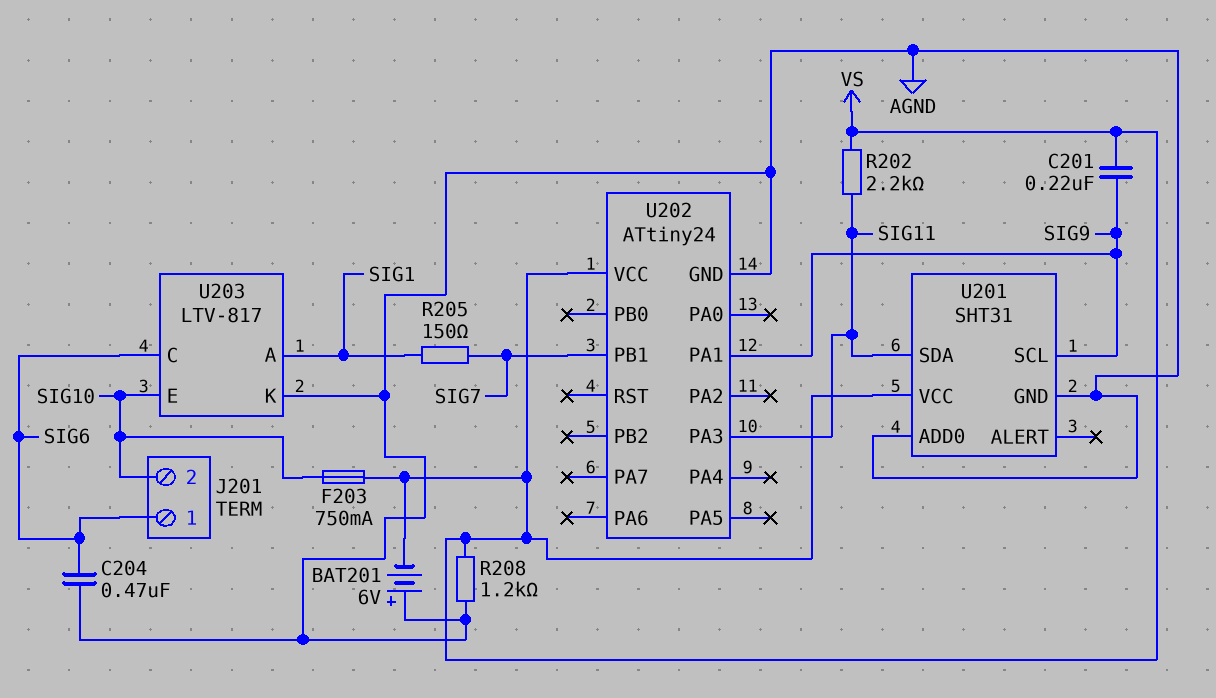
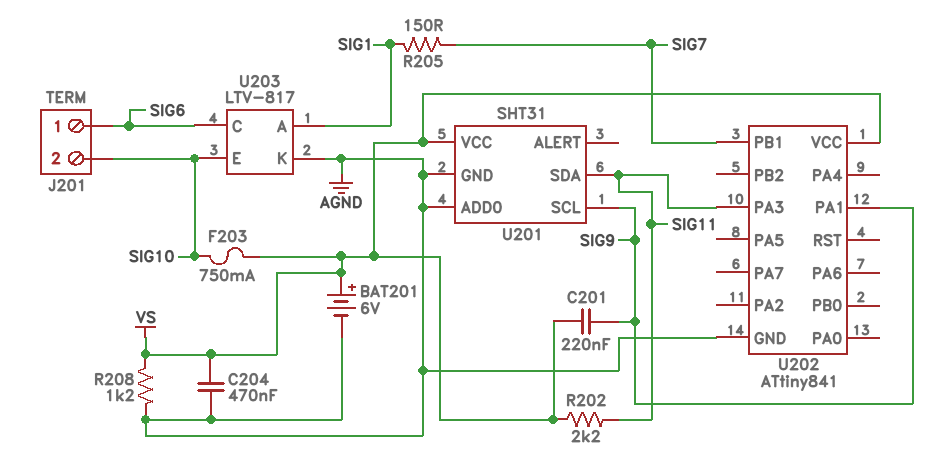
BAT201: 6V (plus AGND, minus VS) -> 6V (plus VS, minus AGND)
C204: 470nF (AGND, SIG6) -> 470nF (AGND, VS)
U202: ATtiny24 -> ATtiny841

